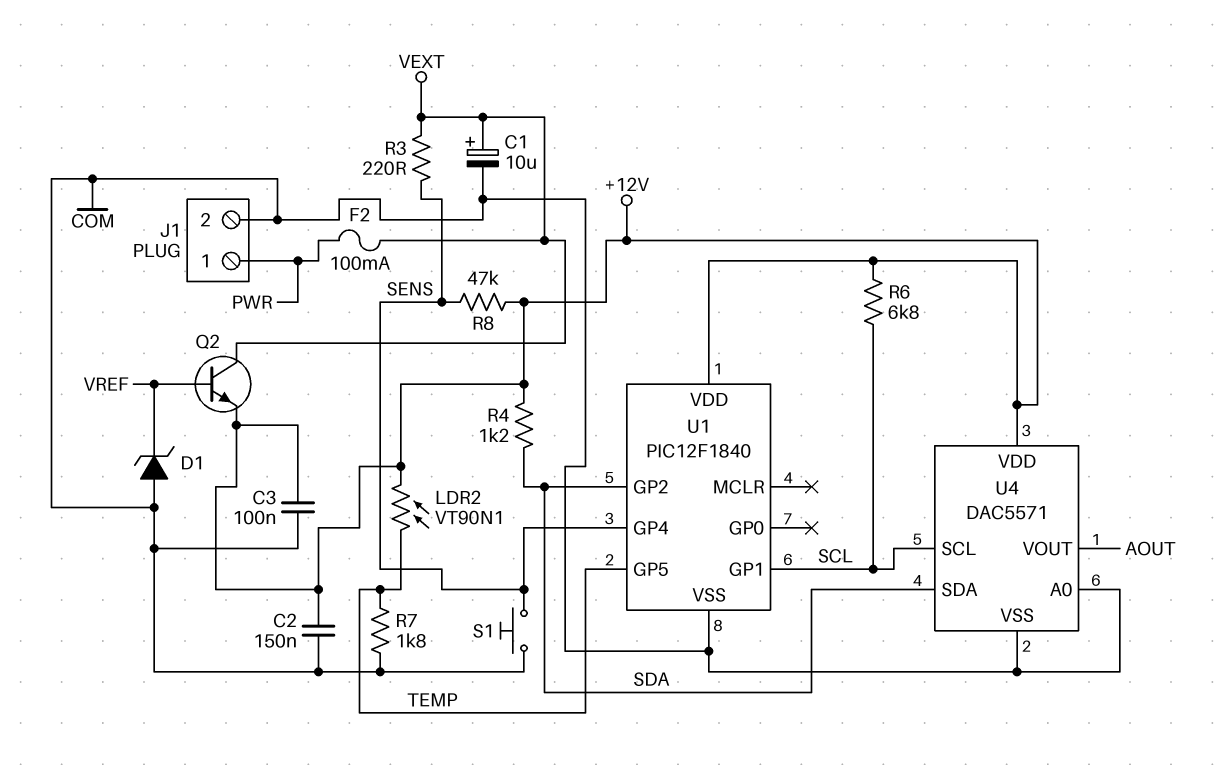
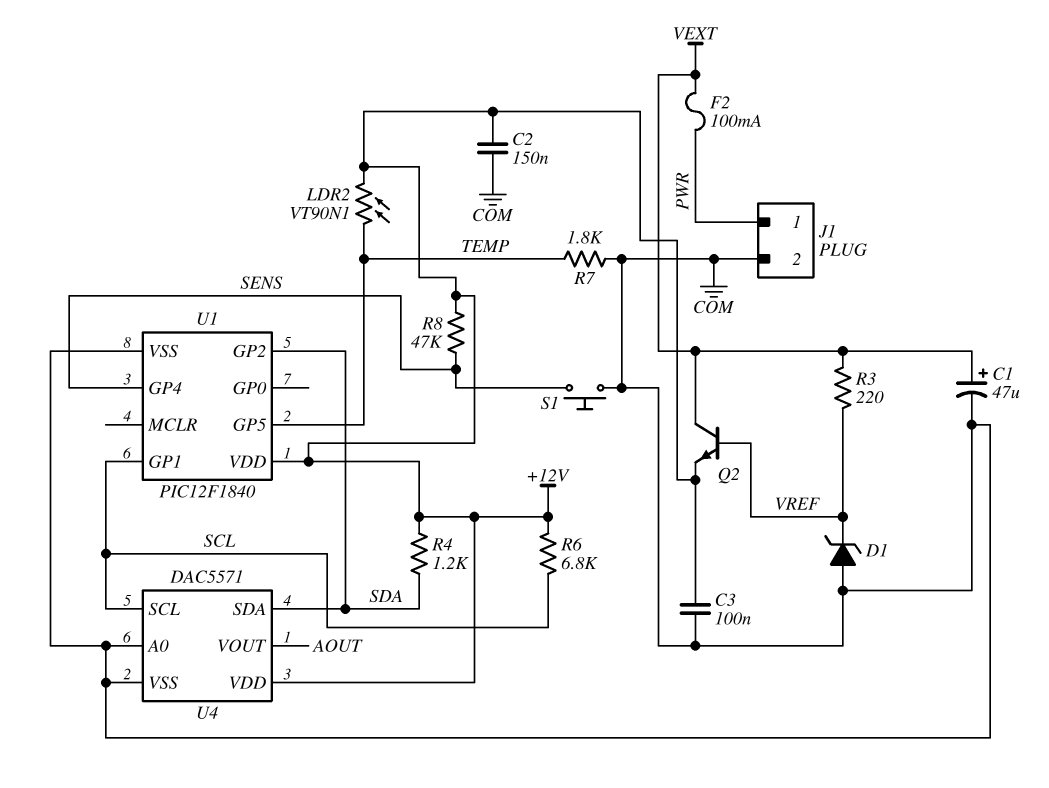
C1: 10uF (plus VEXT, minus COM) -> 47uF (plus VEXT, minus COM)
R3: 220 (SENS, VEXT) -> 220 (VEXT, VREF)

